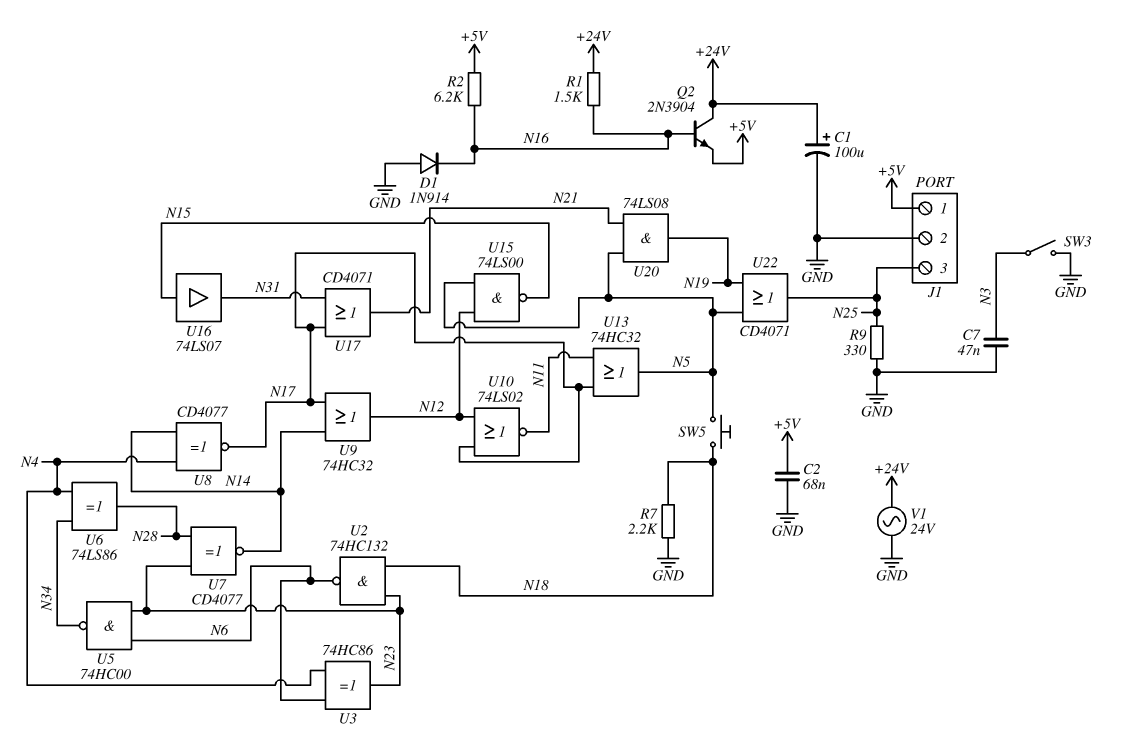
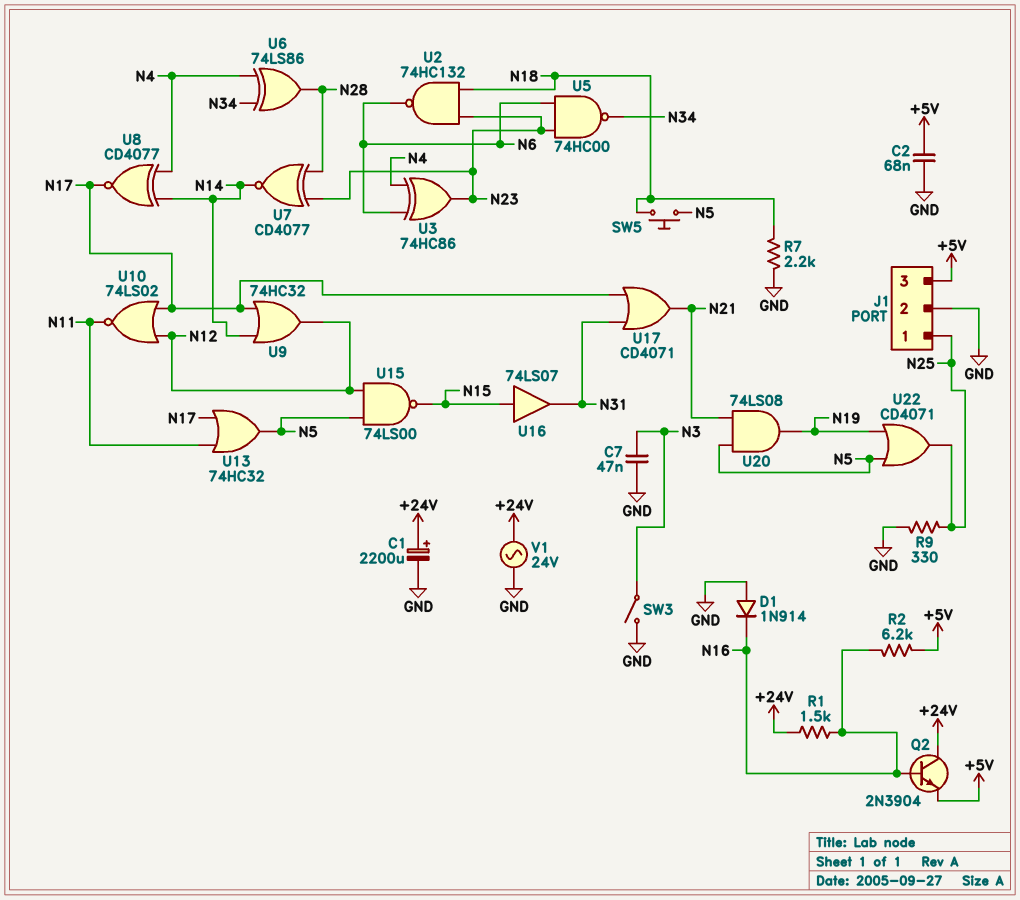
C1: 100uF (plus +24V, minus GND) -> 2200uF (plus +24V, minus GND)
J1 pin 1: +5V -> N25
J1 pin 3: N25 -> +5V

